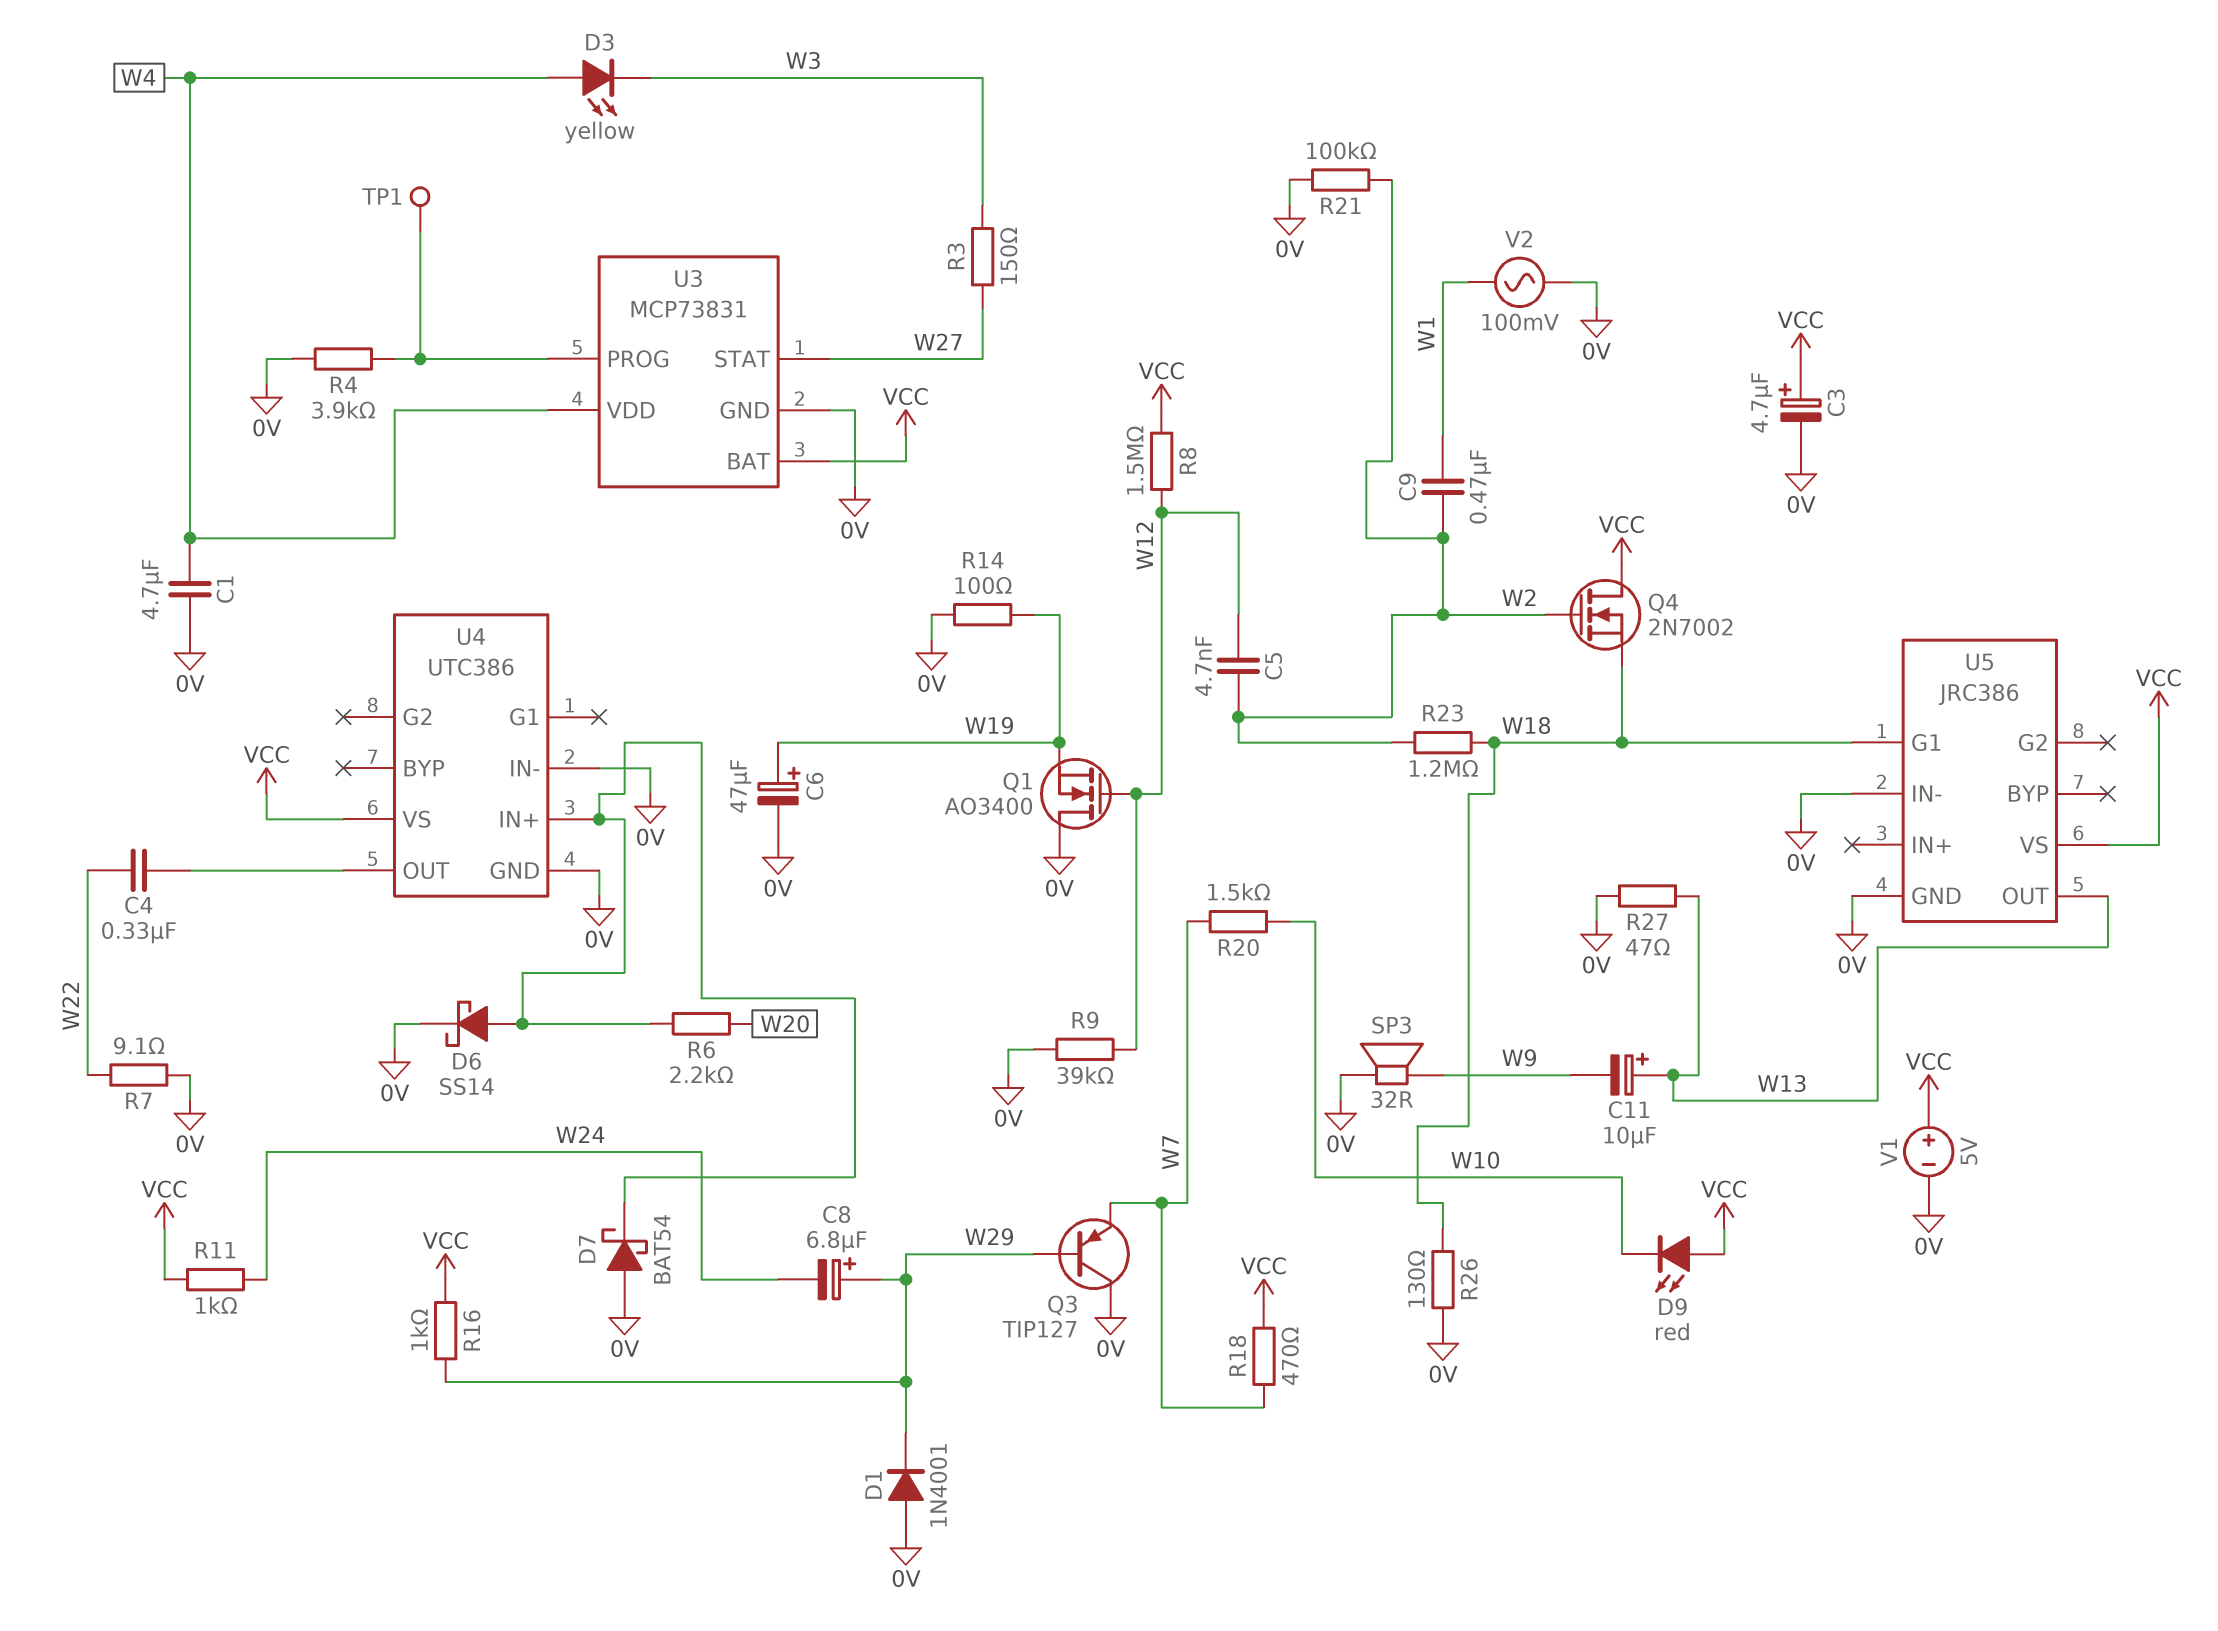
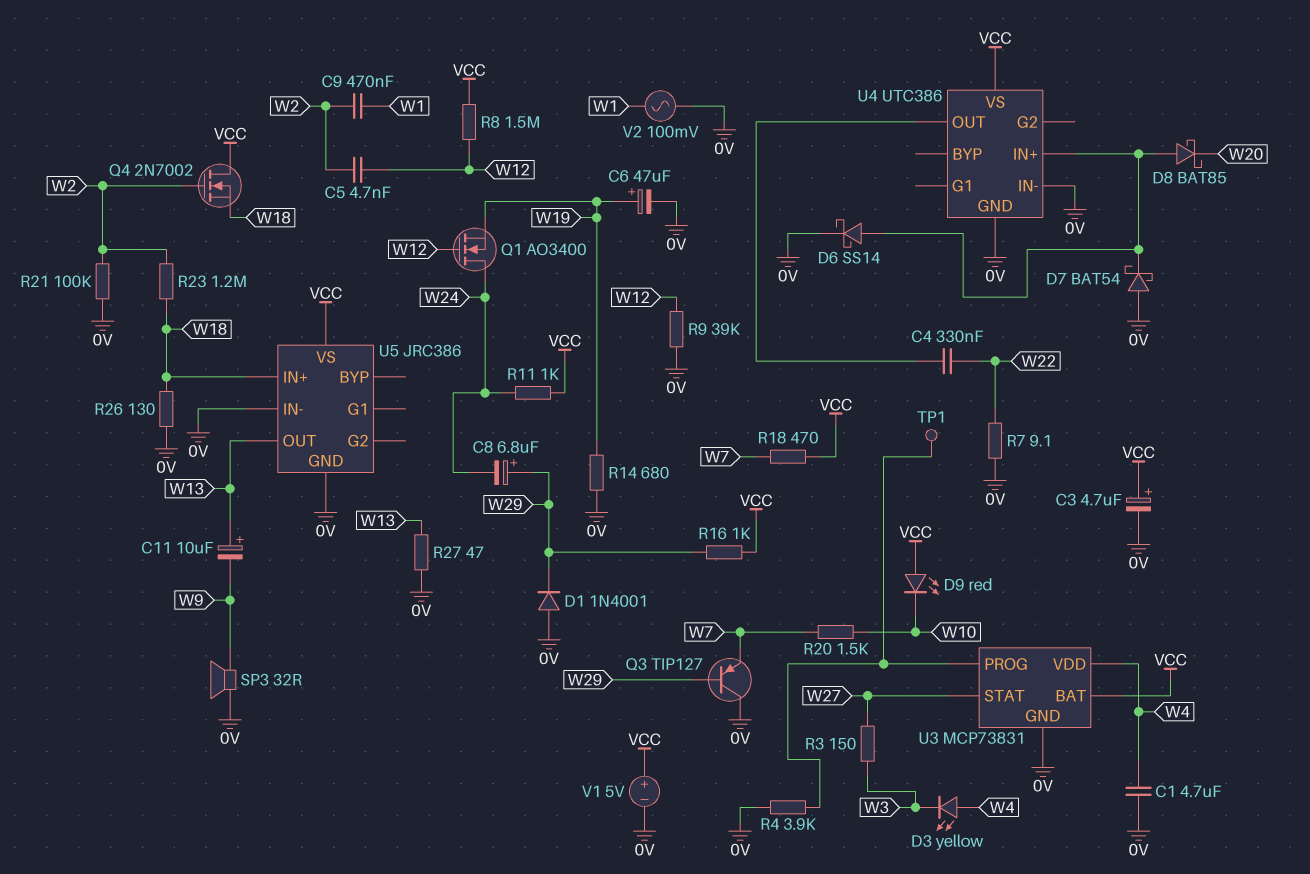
D8: none -> schottky BAT85 (A U4/IN+, K W20)
Q1: NMOS AO3400 (G W12, D 0V, S W19) -> NMOS AO3400 (G W12, D W24, S W19)
R6: 2.2k (U4/IN+, W20) -> none
R14: 100 (0V, W19) -> 680 (0V, W19)
U5 pin G1: W18 -> none
U5 pin IN+: none -> W18

